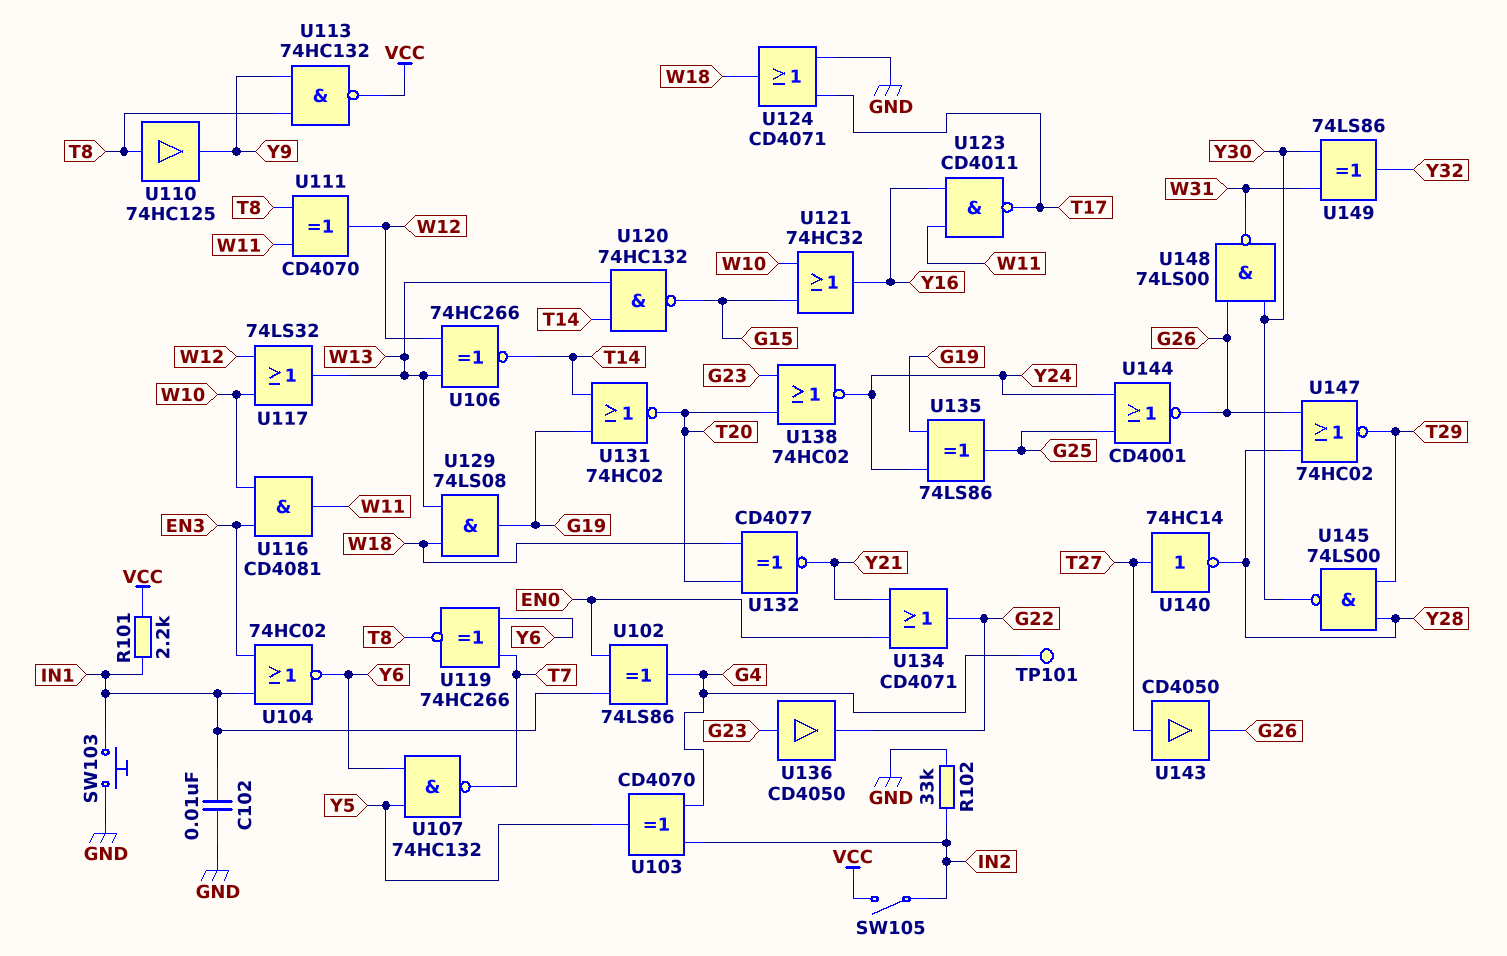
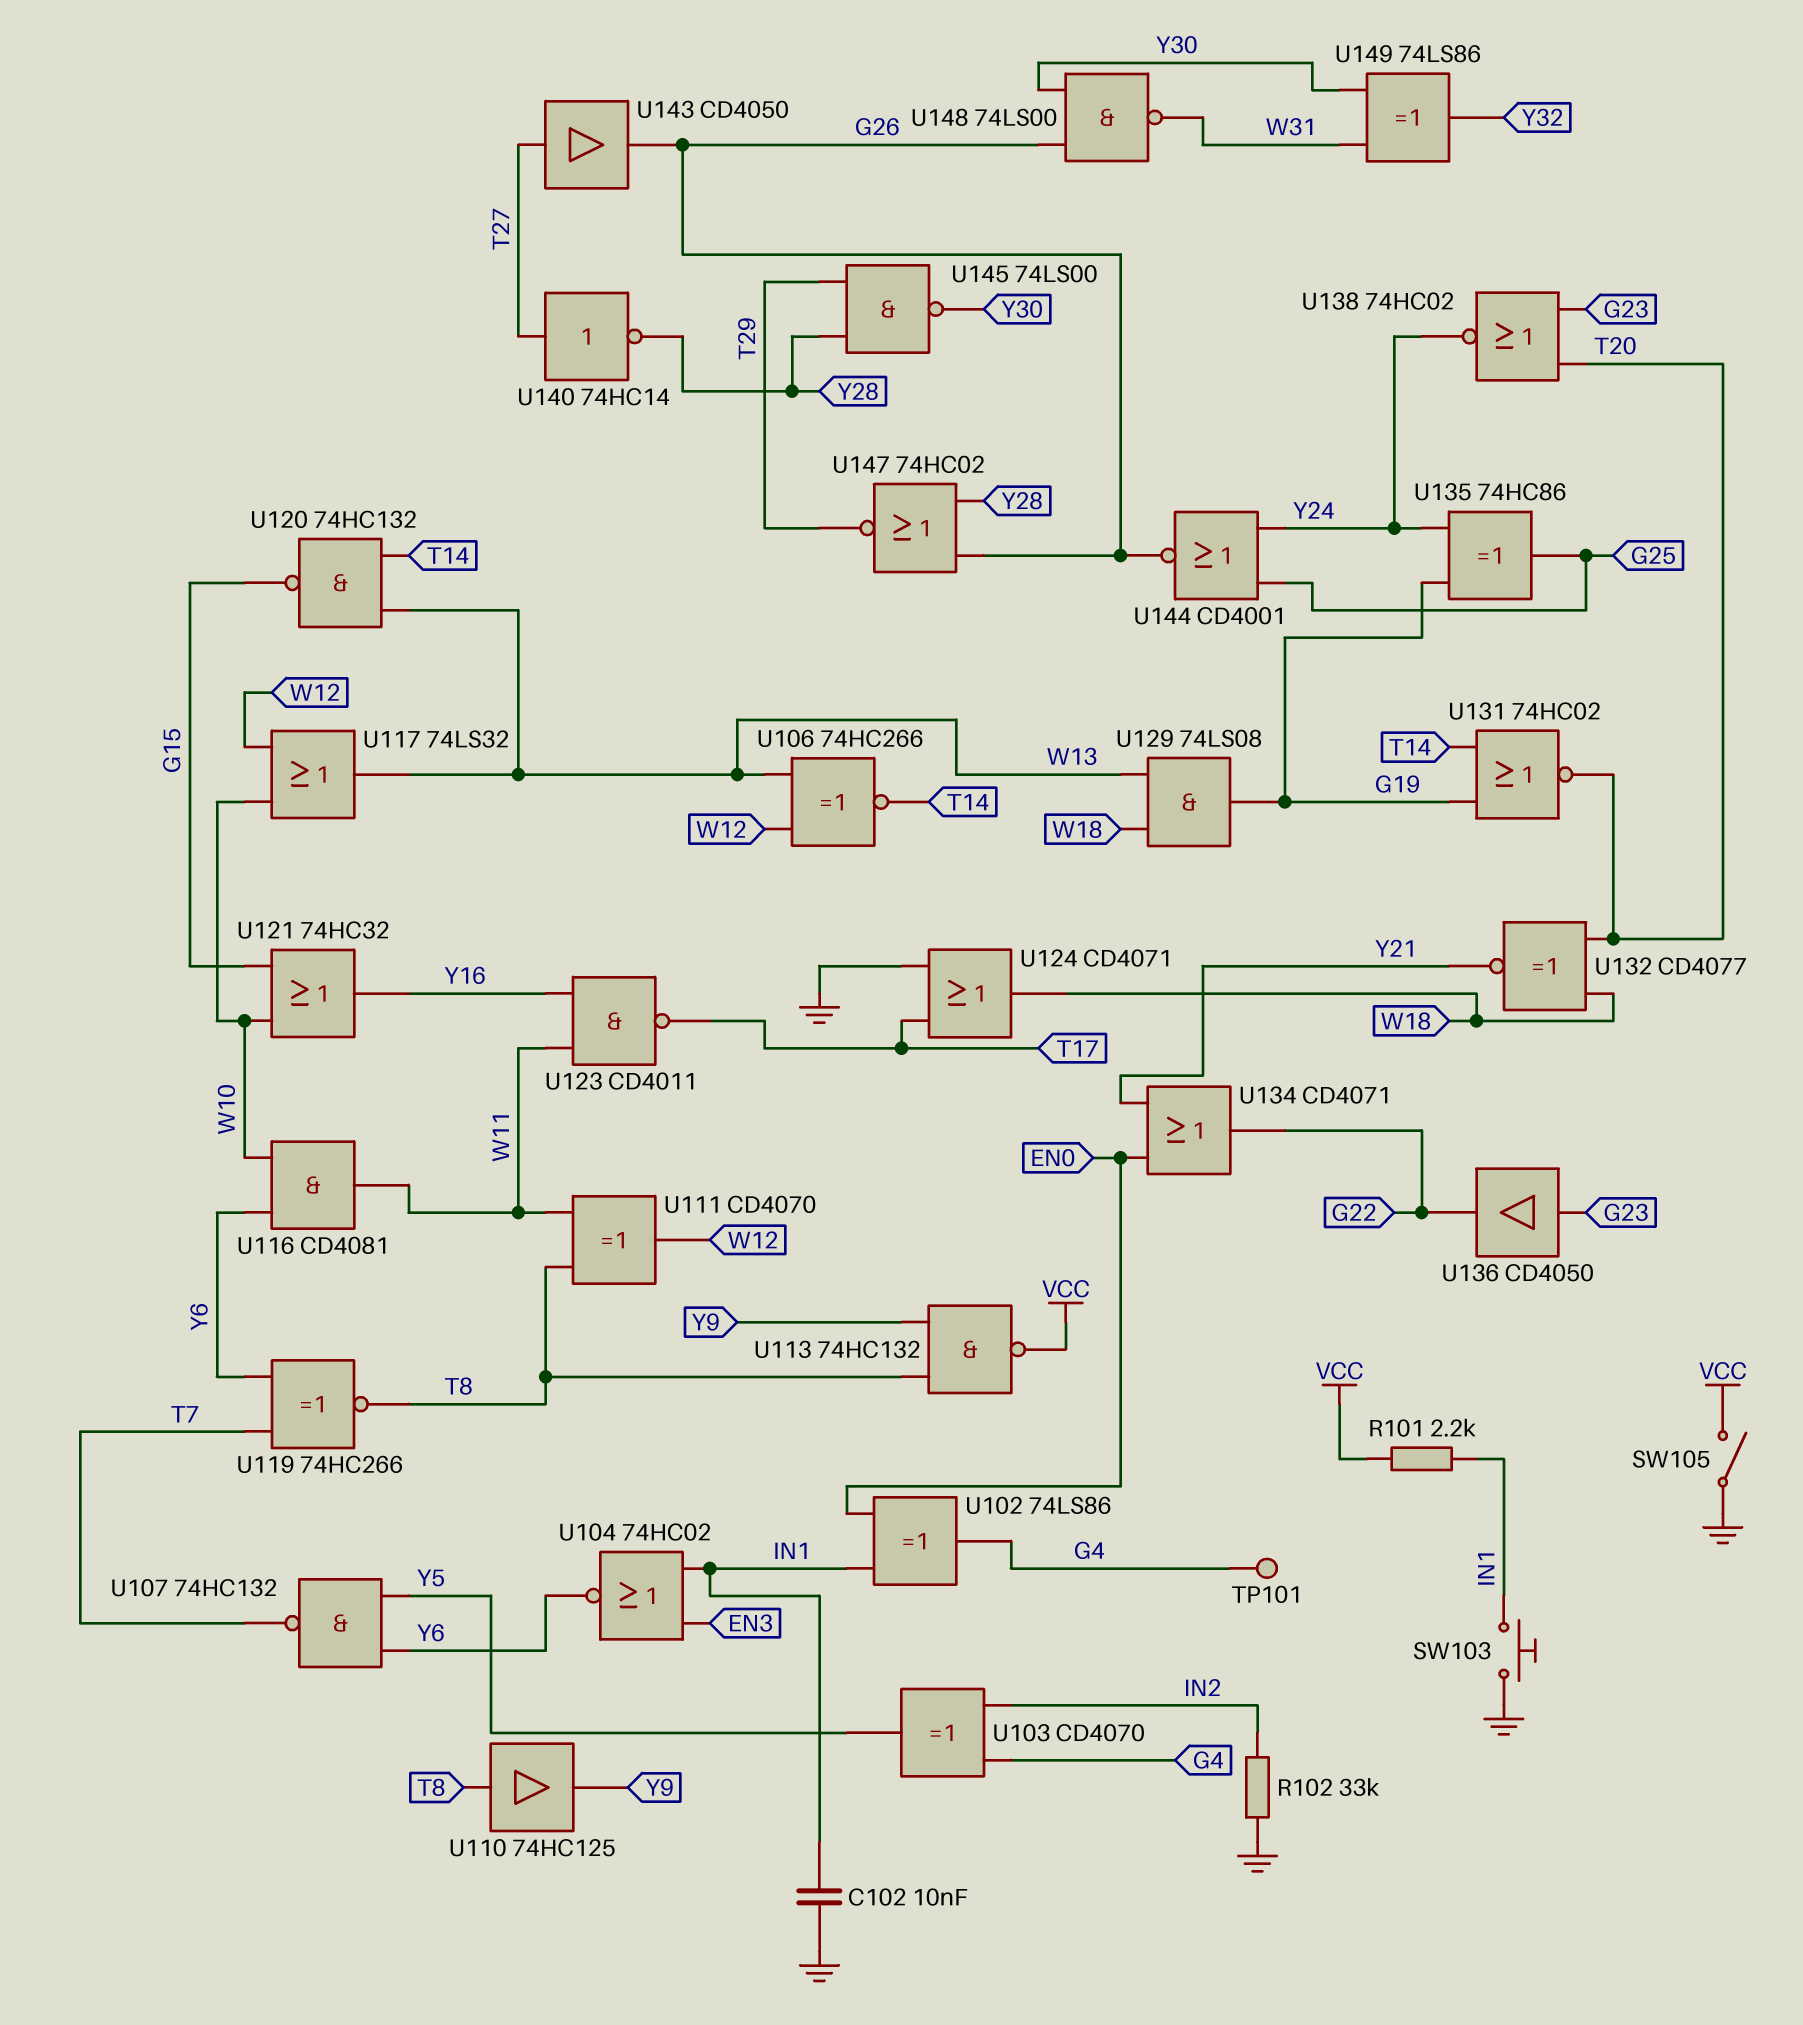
SW105: switch (IN2, VCC) -> switch (GND, VCC)
U116: AND CD4081 (in EN3, in W10, out W11) -> AND CD4081 (in W10, in Y6, out W11)
U135: XOR 74LS86 (in G19, in Y24, out G25) -> XOR 74HC86 (in G19, in Y24, out G25)

